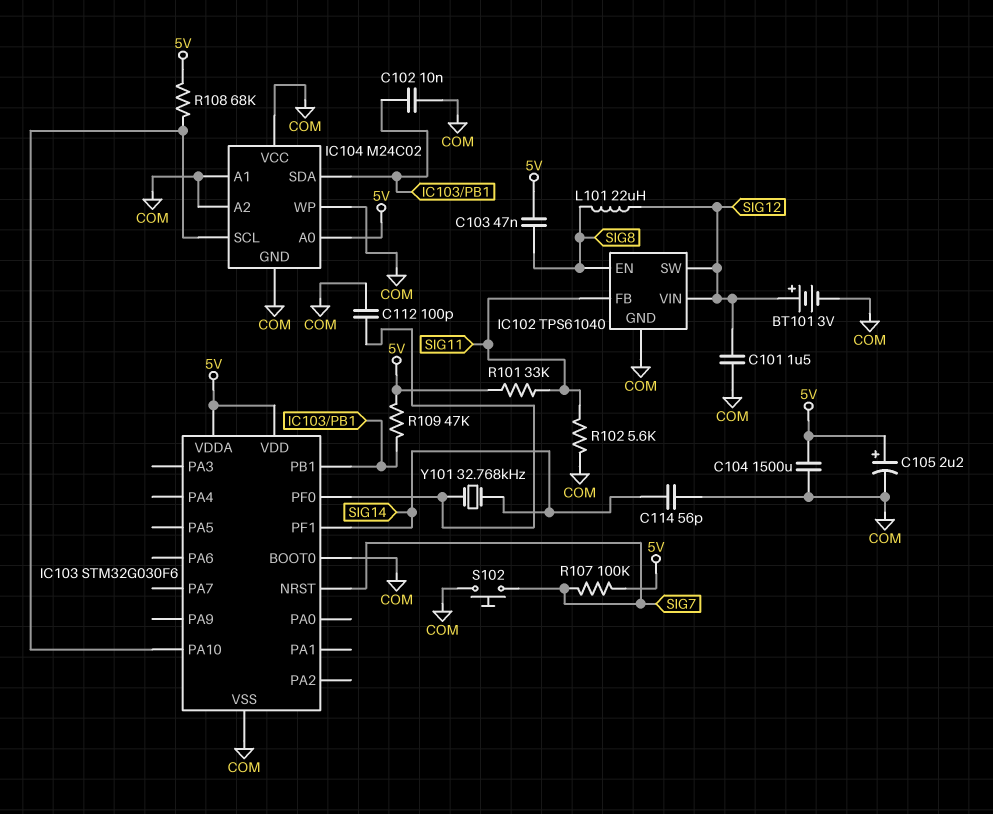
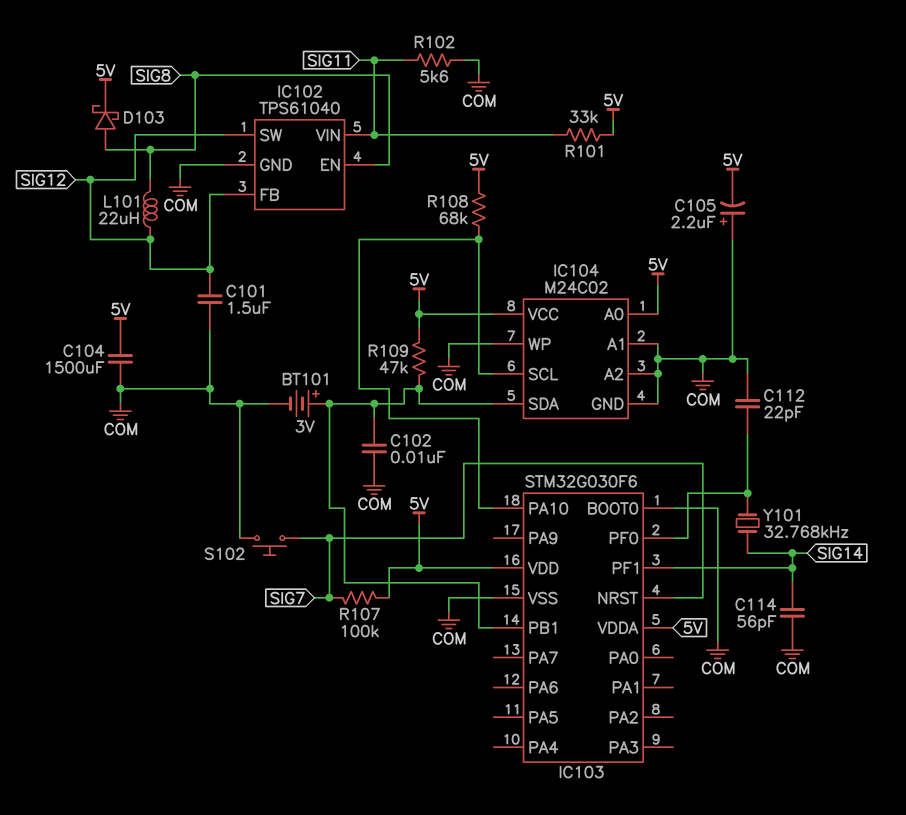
BT101: 3V (plus SIG12, minus COM) -> 3V (plus IC103/PB1, minus COM)
C103: 47nF (5V, SIG8) -> none
C105: 2.2uF (plus 5V, minus COM) -> 2.2uF (plus COM, minus 5V)
C112: 100pF (COM, IC103/PF0) -> 22pF (COM, IC103/PF0)
D103: none -> schottky (A SIG8, K 5V)
IC102 pin FB: SIG11 -> SIG12
IC102 pin VIN: SIG12 -> SIG11
IC104 pin VCC: COM -> 5V

